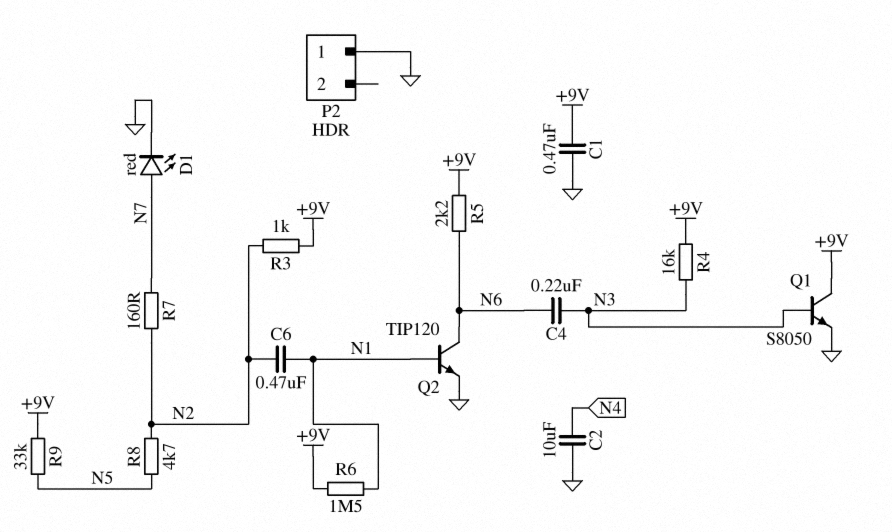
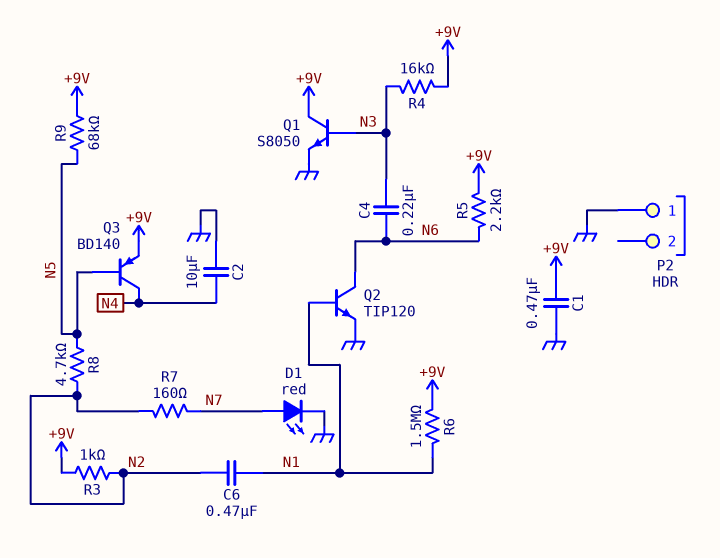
Q3: none -> PNP BD140 (B N5, C N4, E +9V)
R9: 33k (+9V, N5) -> 68k (+9V, N5)

